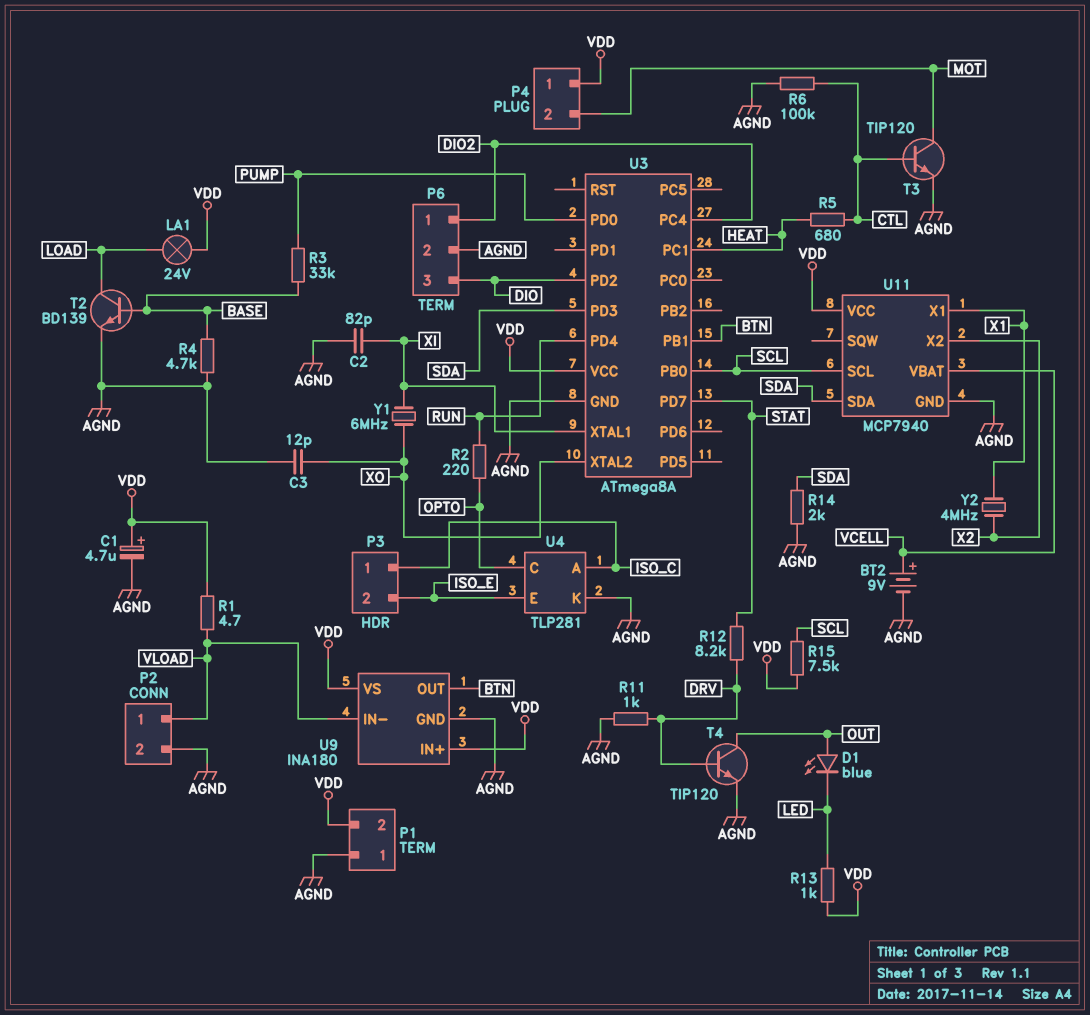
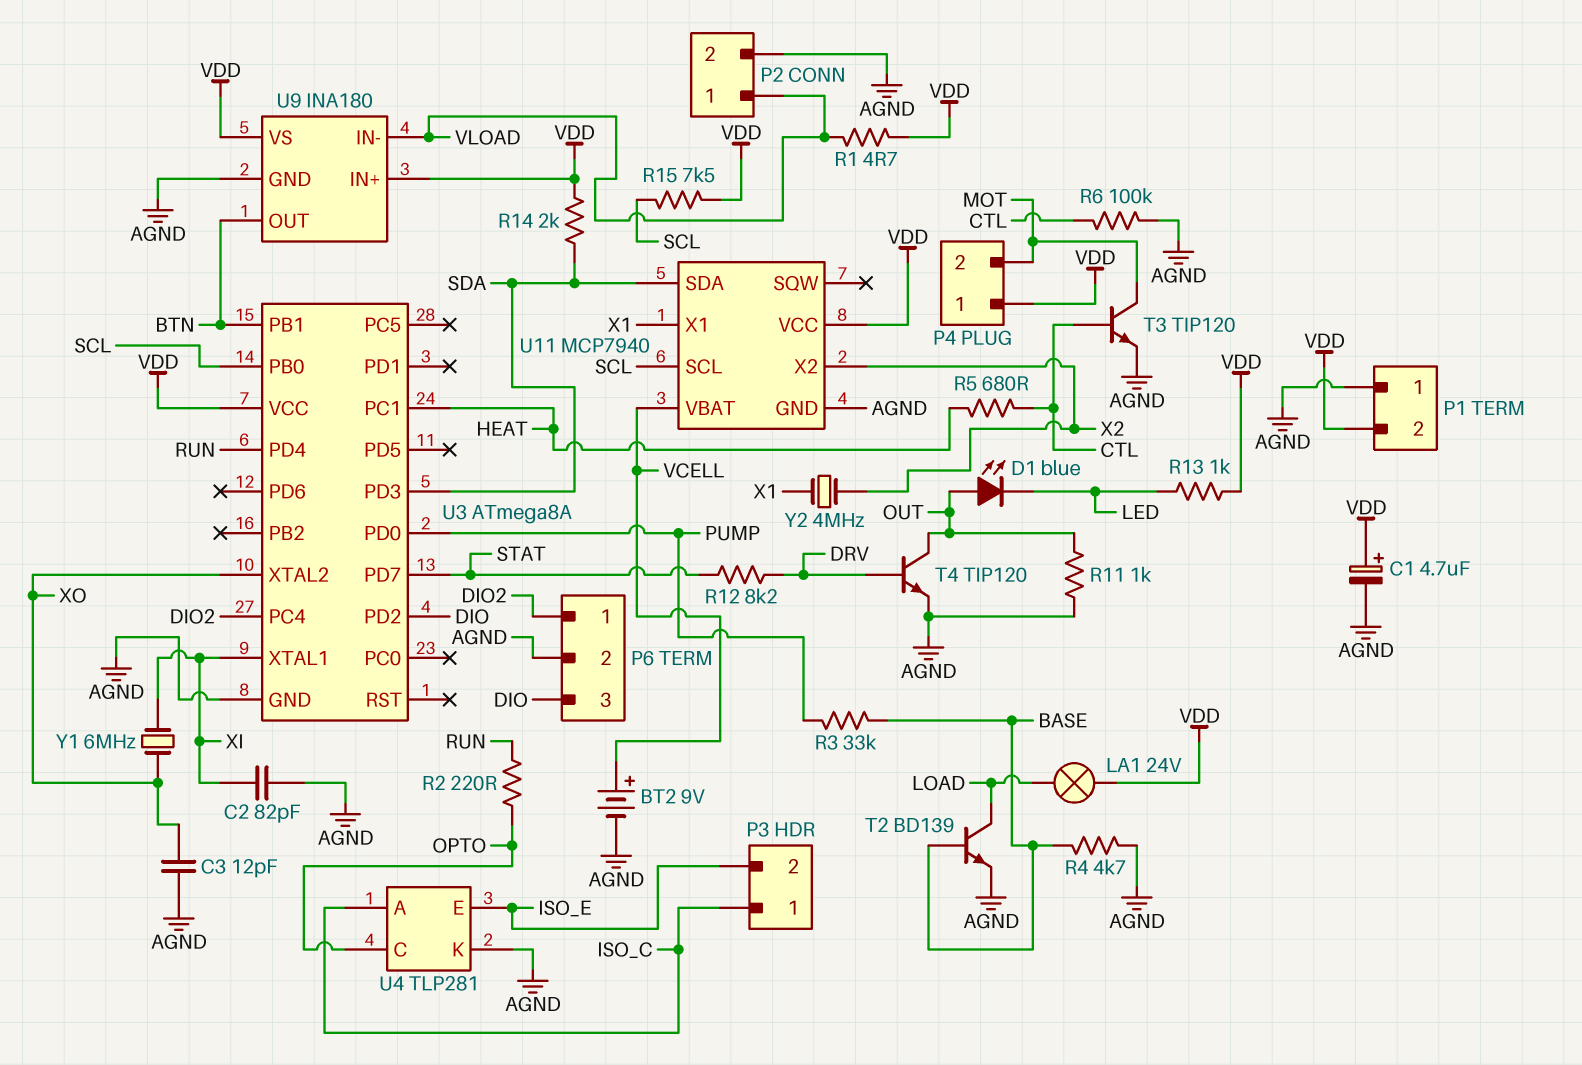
R11: 1k (AGND, DRV) -> 1k (AGND, OUT)
R14: 2k (AGND, SDA) -> 2k (SDA, VDD)

